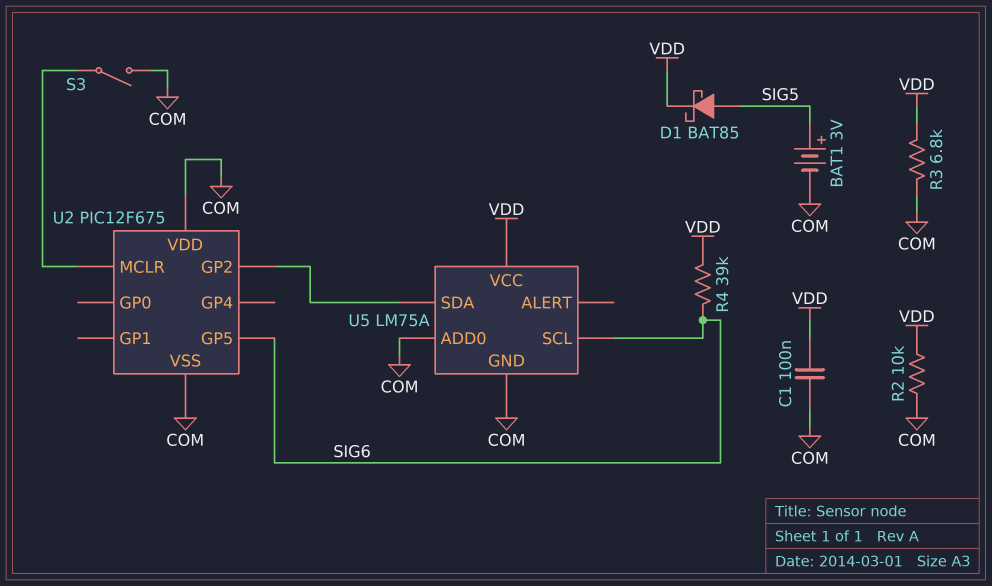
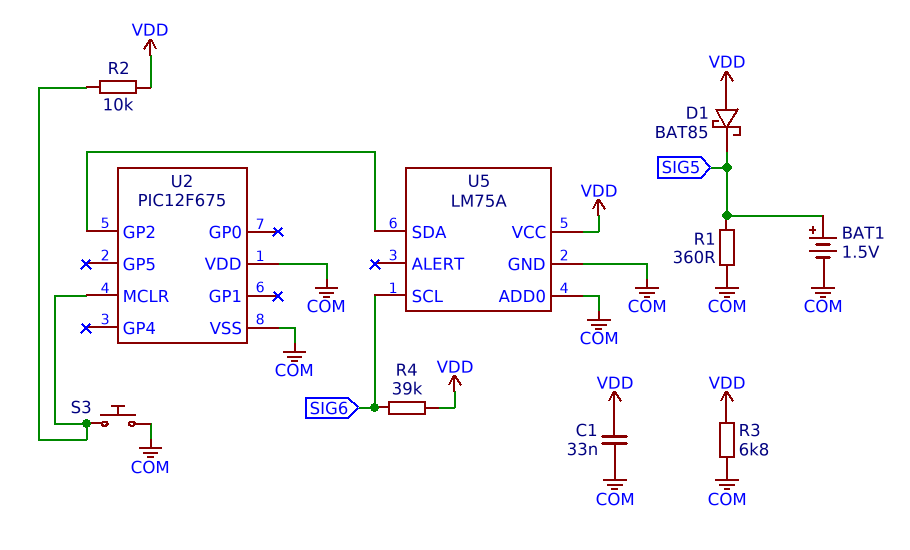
BAT1: 3V (plus SIG5, minus COM) -> 1.5V (plus SIG5, minus COM)
C1: 100nF (COM, VDD) -> 33nF (COM, VDD)
D1: schottky BAT85 (A SIG5, K VDD) -> schottky BAT85 (A VDD, K SIG5)
R1: none -> 360 (COM, SIG5)
R2: 10k (COM, VDD) -> 10k (U2/MCLR, VDD)
S3: switch (COM, U2/MCLR) -> button (COM, U2/MCLR)
U2 pin GP5: SIG6 -> none

